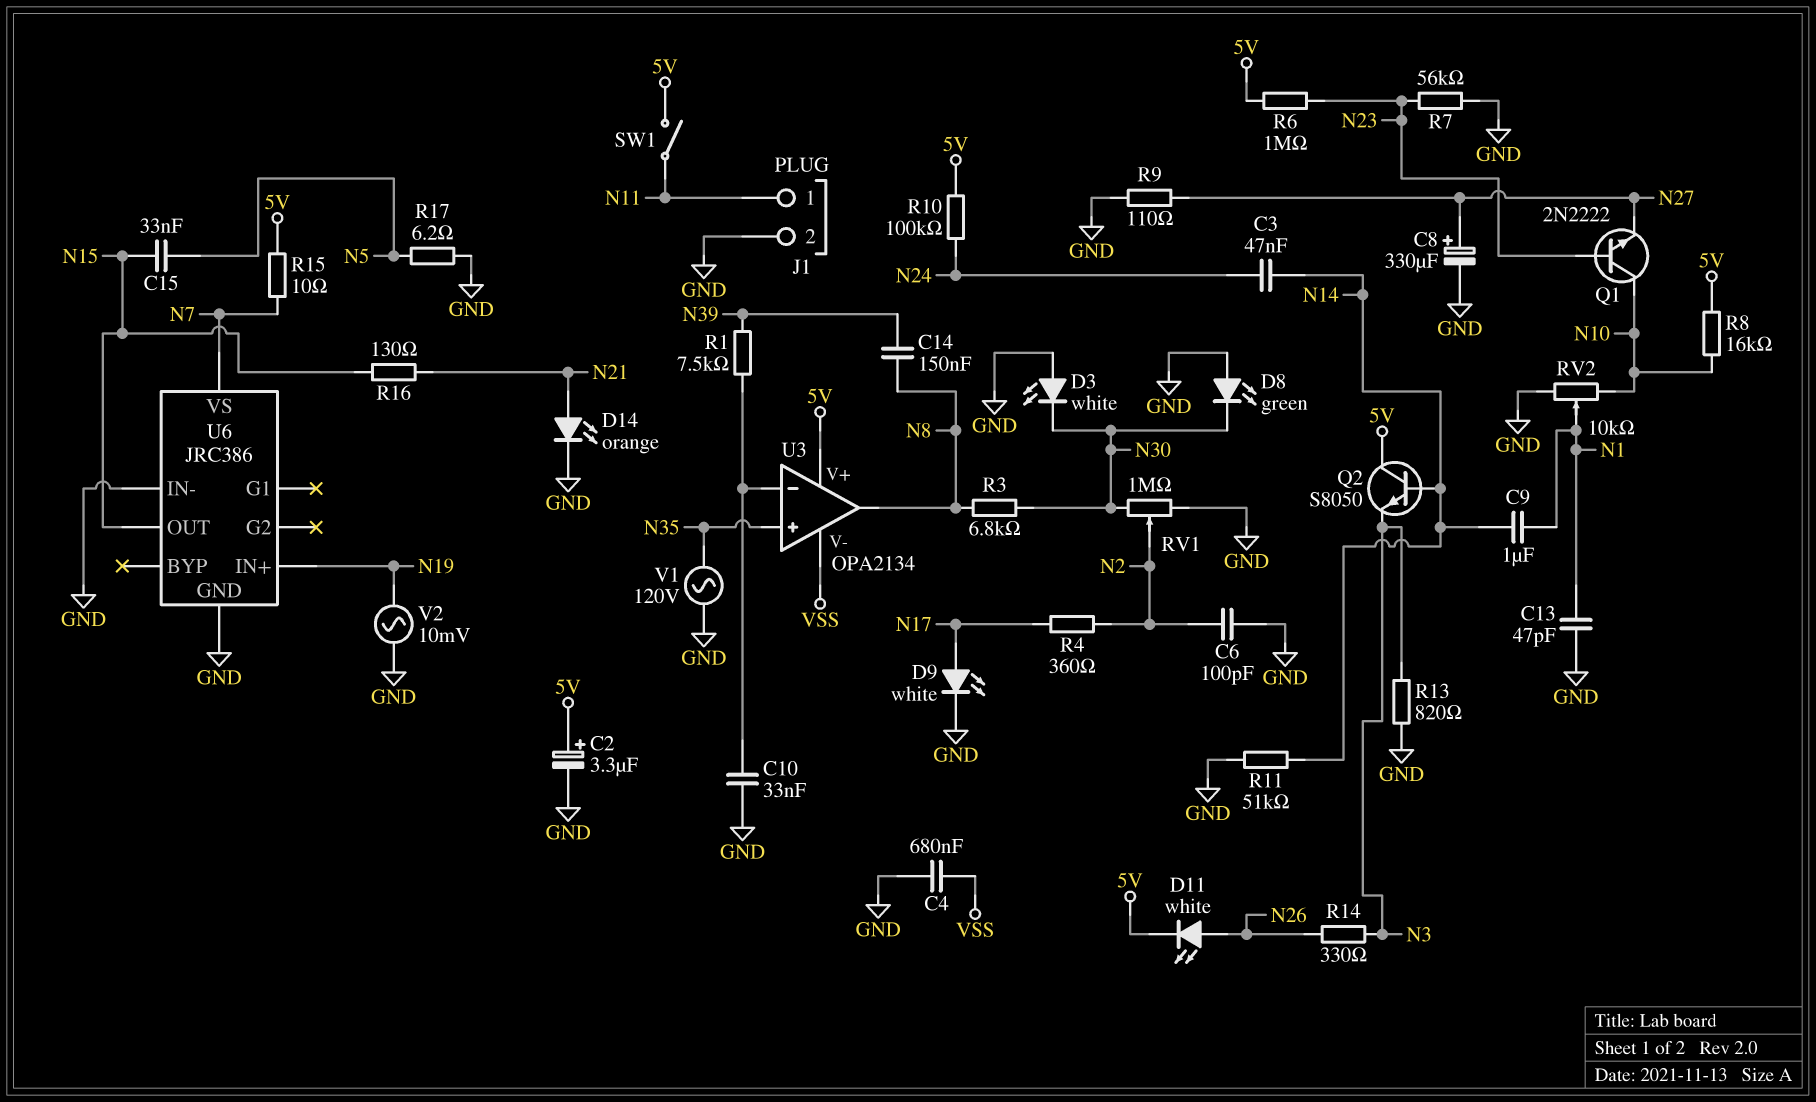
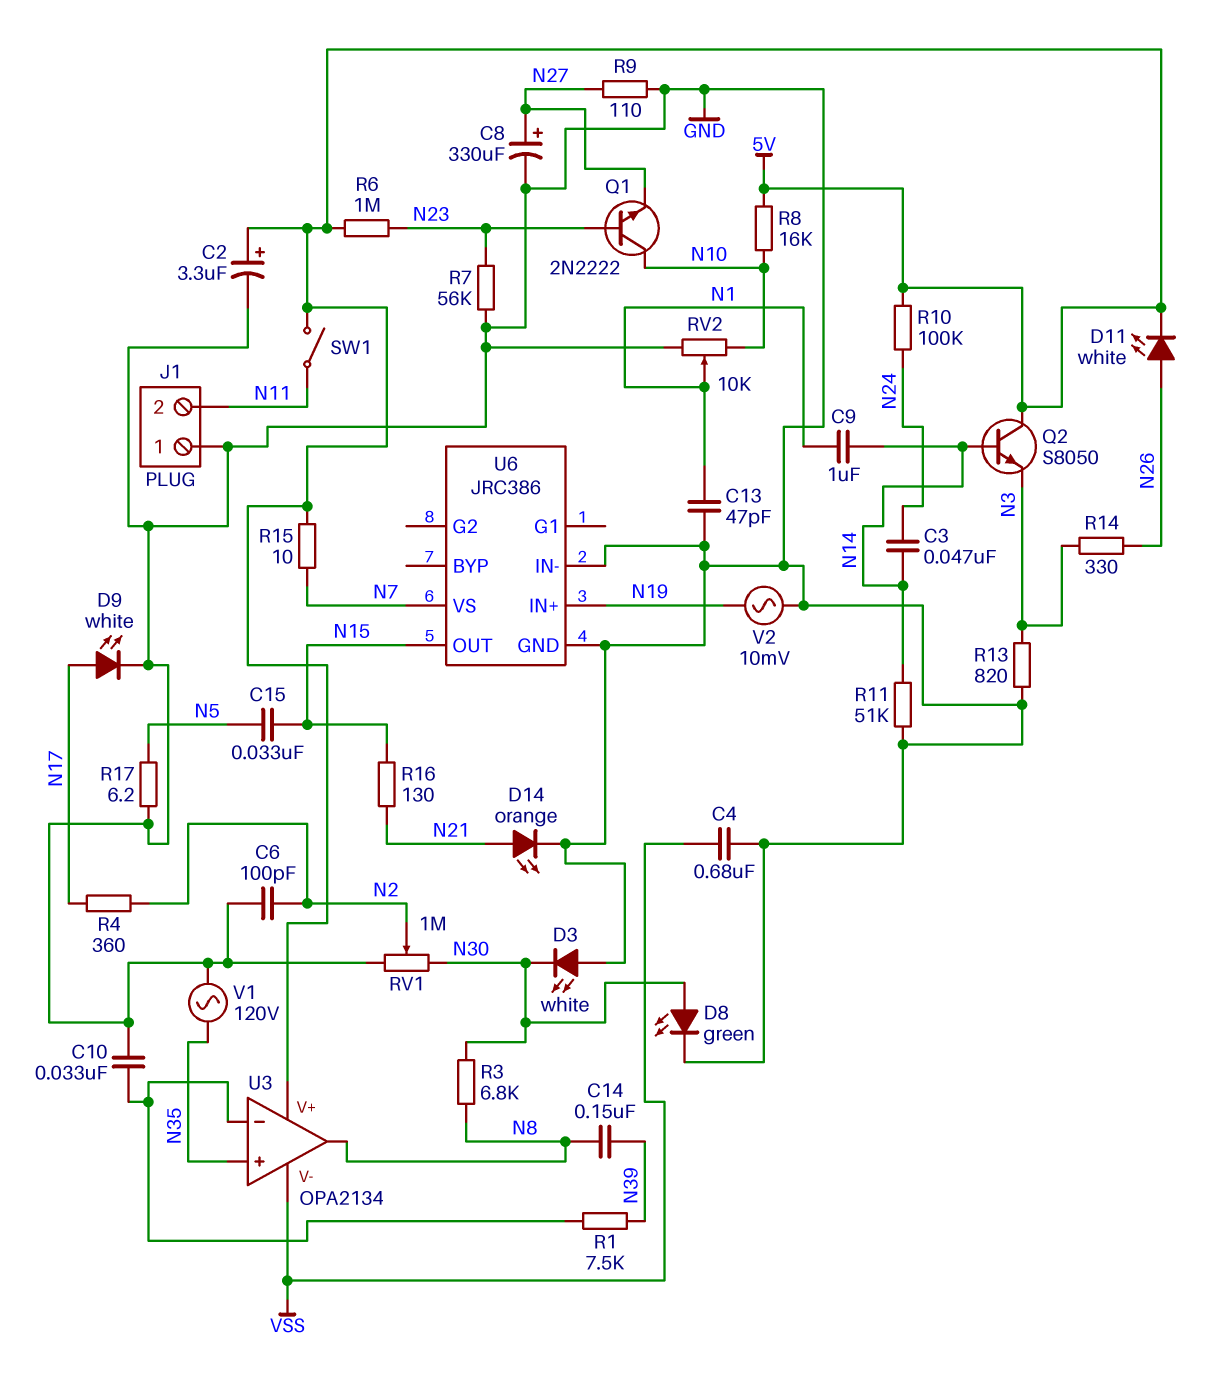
D8: LED green (A GND, K N30) -> LED green (A N30, K GND)
J1 pin 1: N11 -> GND
J1 pin 2: GND -> N11

